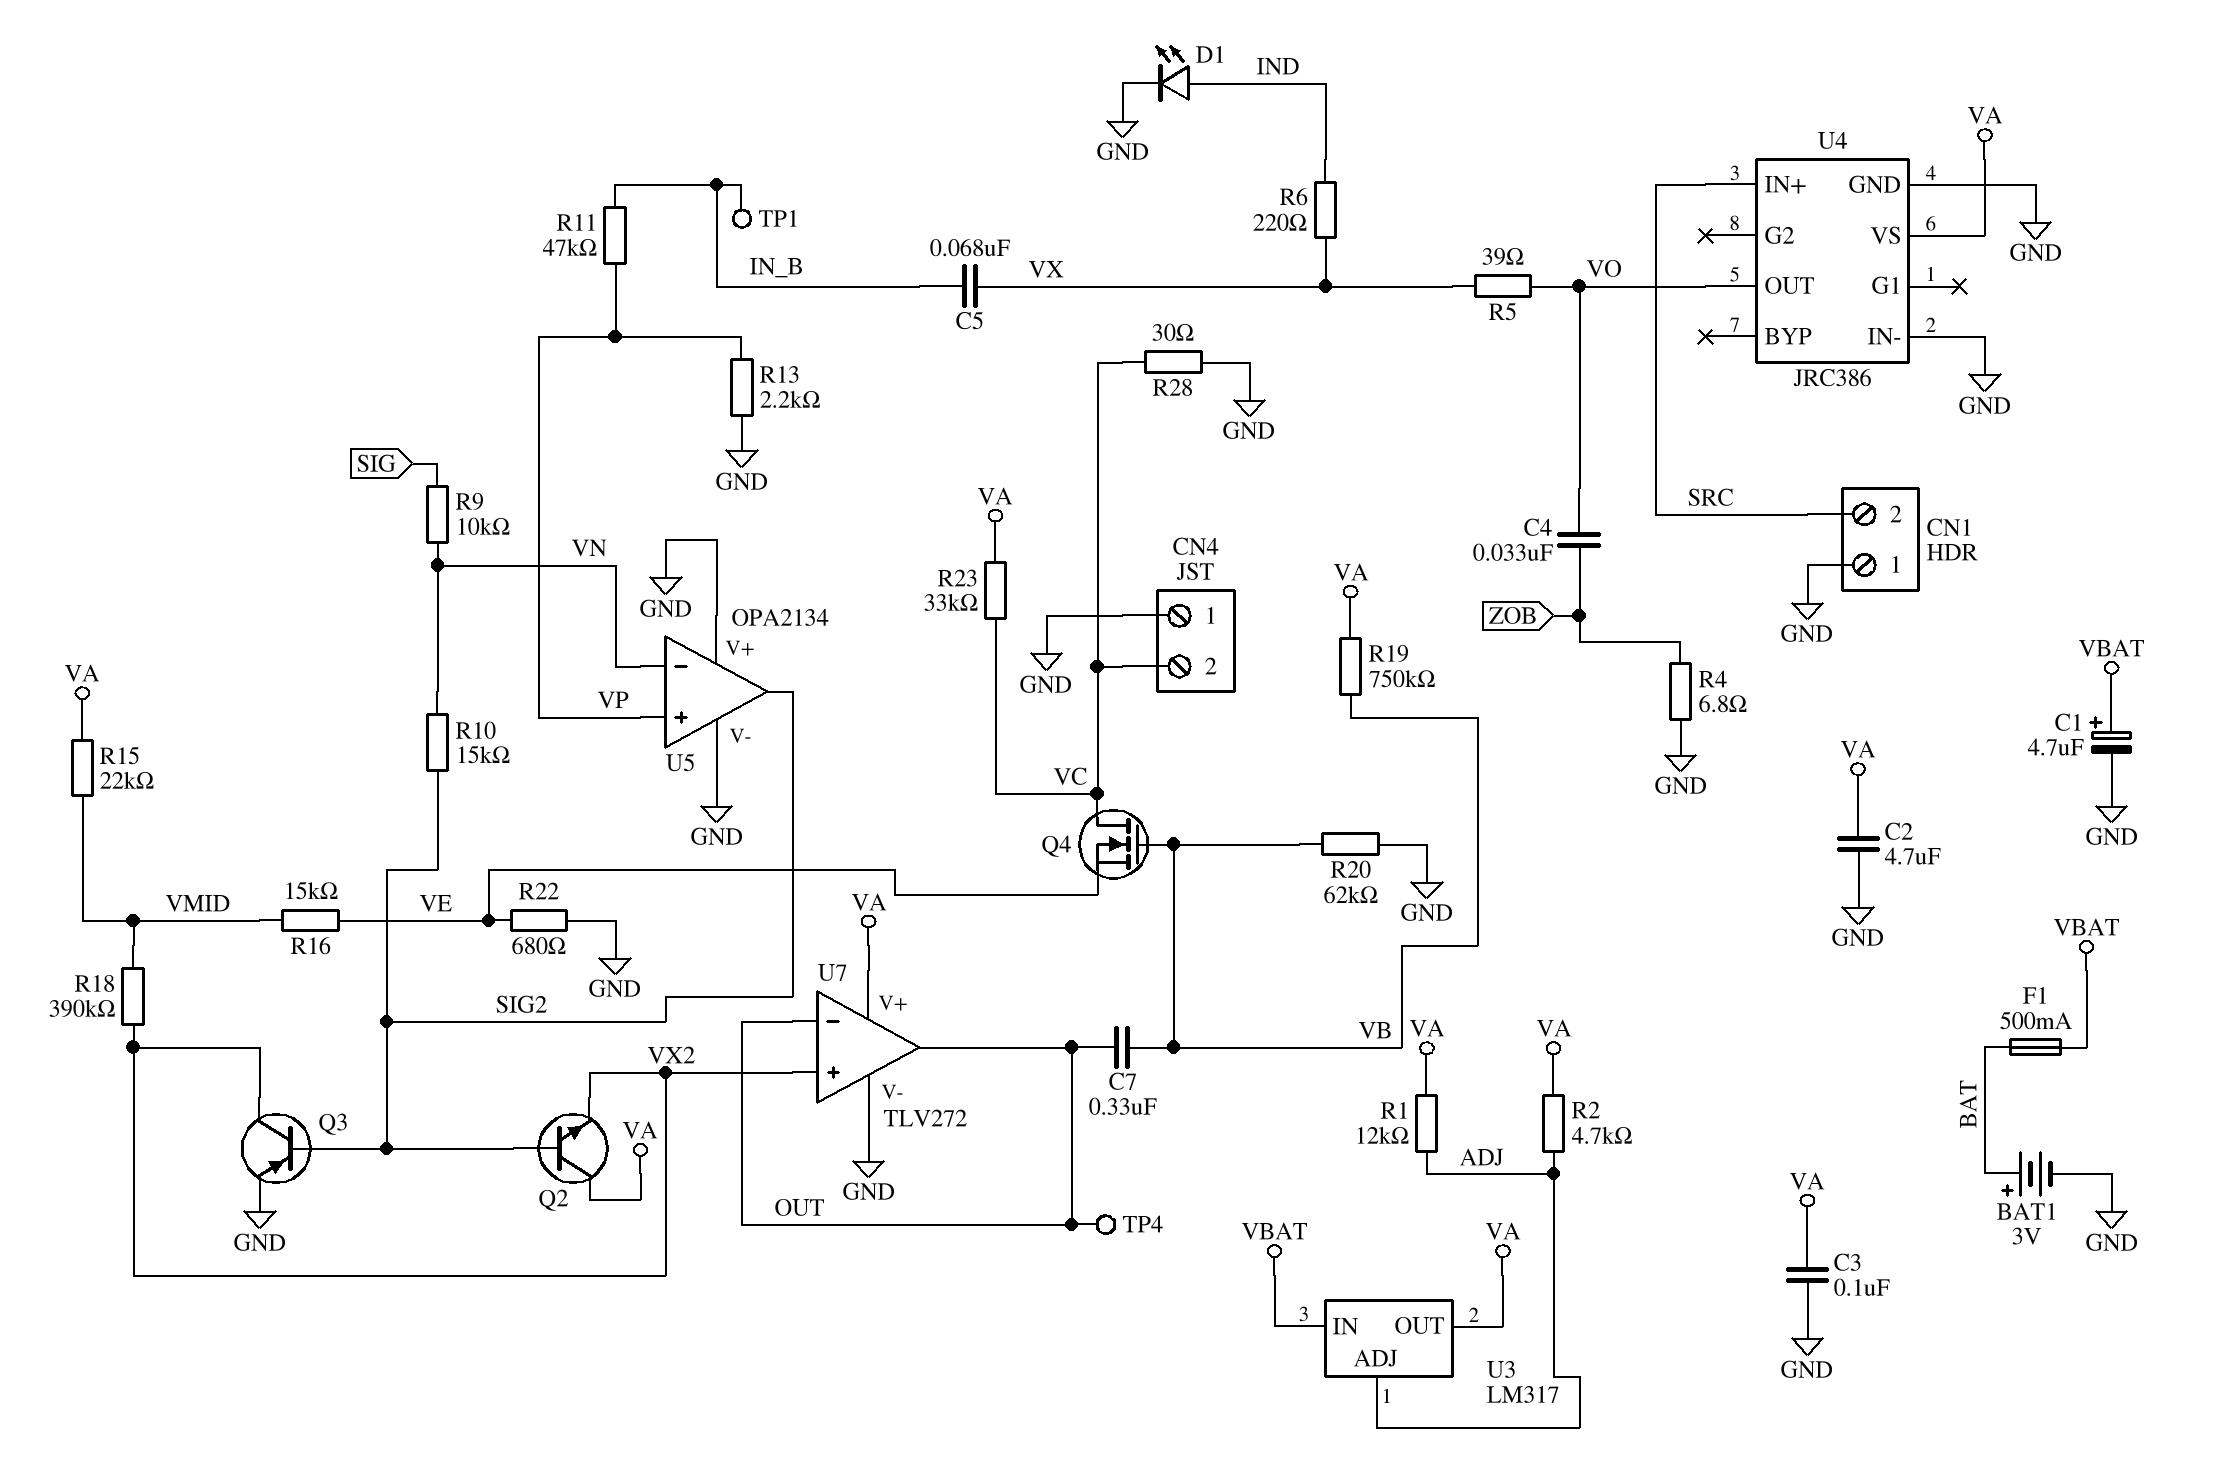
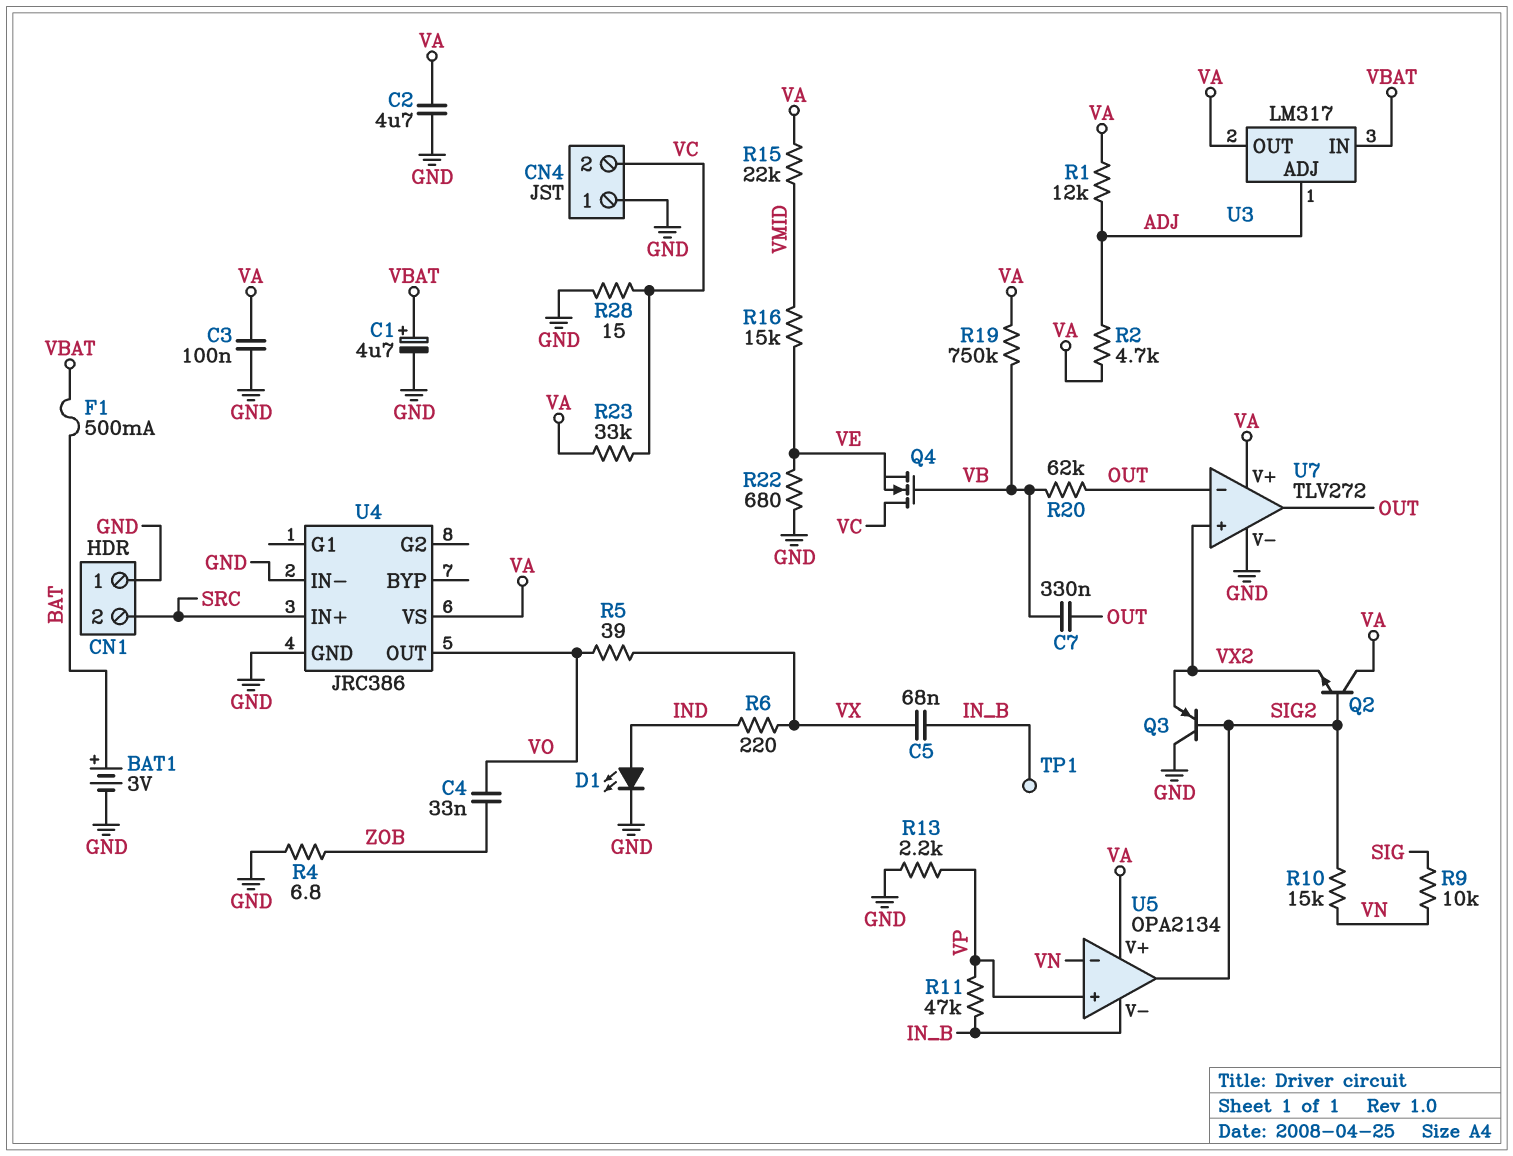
Q3: PNP (B SIG2, C VX2, E GND) -> PNP (B SIG2, C GND, E VX2)
R18: 390k (VMID, VX2) -> none
R20: 62k (GND, VB) -> 62k (OUT, VB)
R28: 30 (GND, VC) -> 15 (GND, VC)
TP4: test point (OUT) -> none
U5 pin V+: GND -> VA
U5 pin V-: GND -> IN_B

